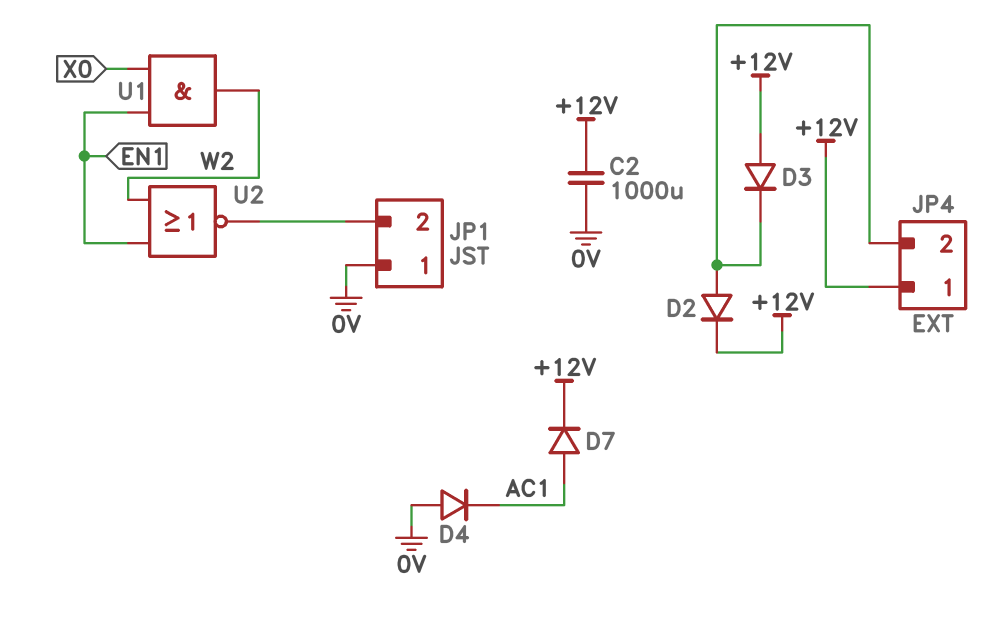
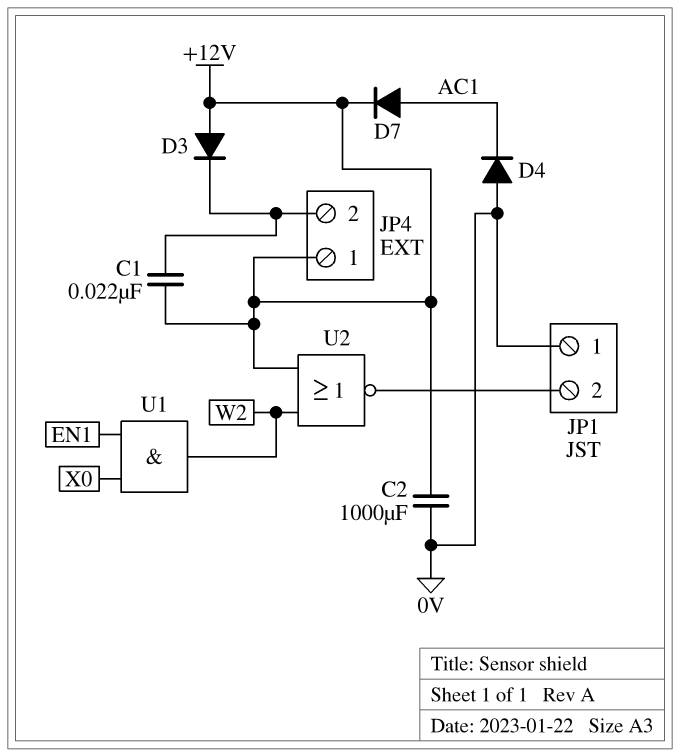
C1: none -> 22nF (+12V, JP4/2)
D2: diode (A JP4/2, K +12V) -> none
U2: NOR (in EN1, in W2, out JP1/2) -> NOR (in +12V, in W2, out JP1/2)

